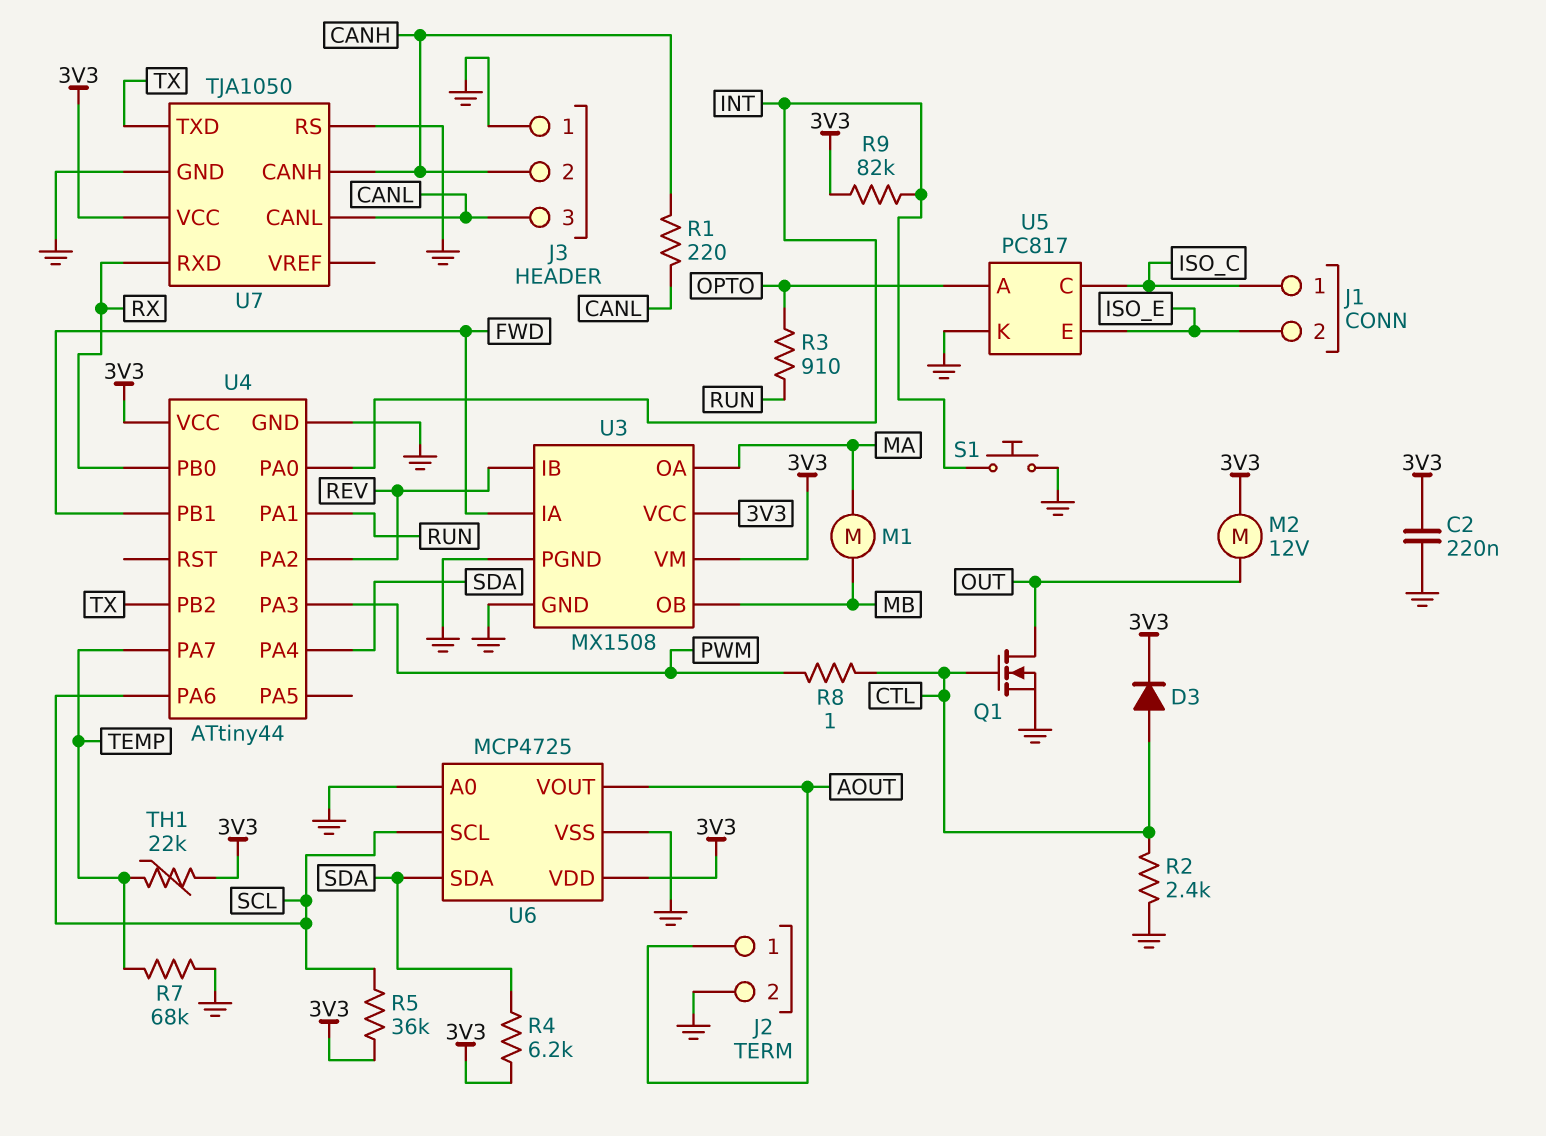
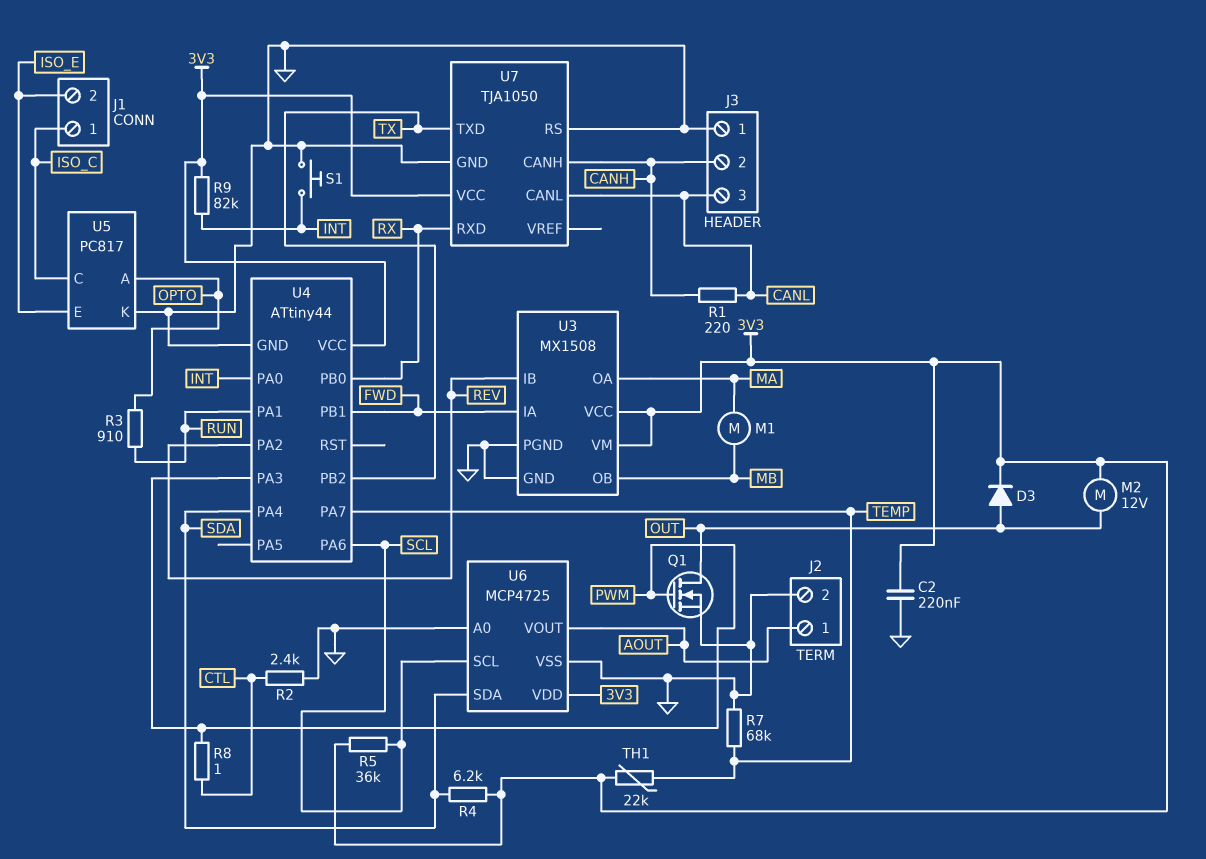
D3: diode (A CTL, K 3V3) -> diode (A OUT, K 3V3)
Q1: NMOS (G CTL, D OUT, S GND) -> NMOS (G PWM, D OUT, S GND)

